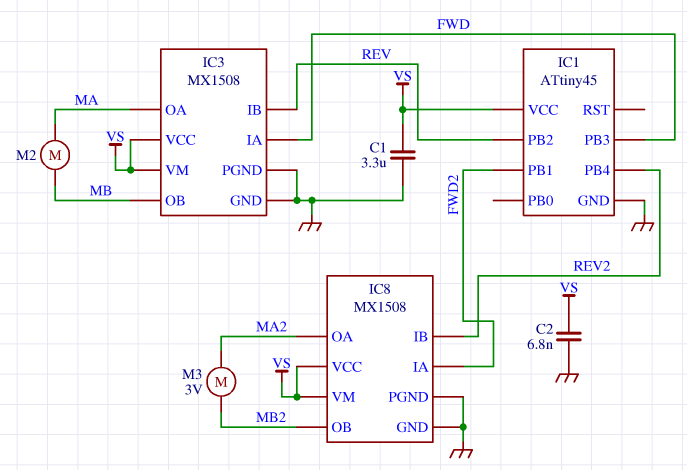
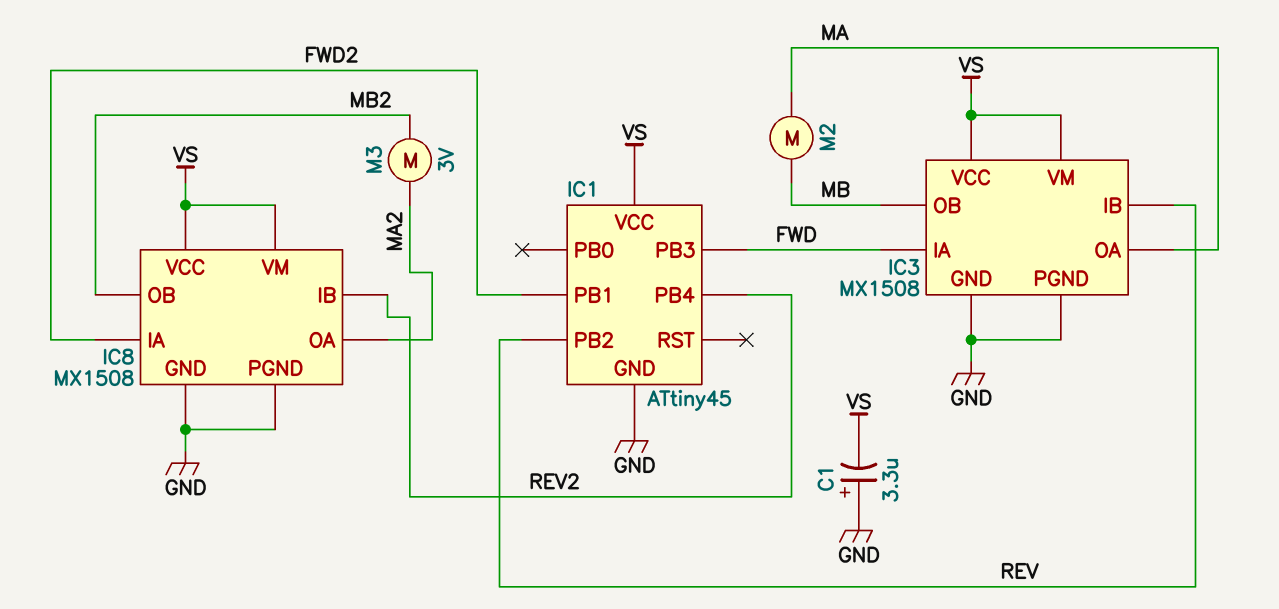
C1: 3.3uF (GND, VS) -> 3.3uF (plus GND, minus VS)
C2: 6.8nF (GND, VS) -> none

